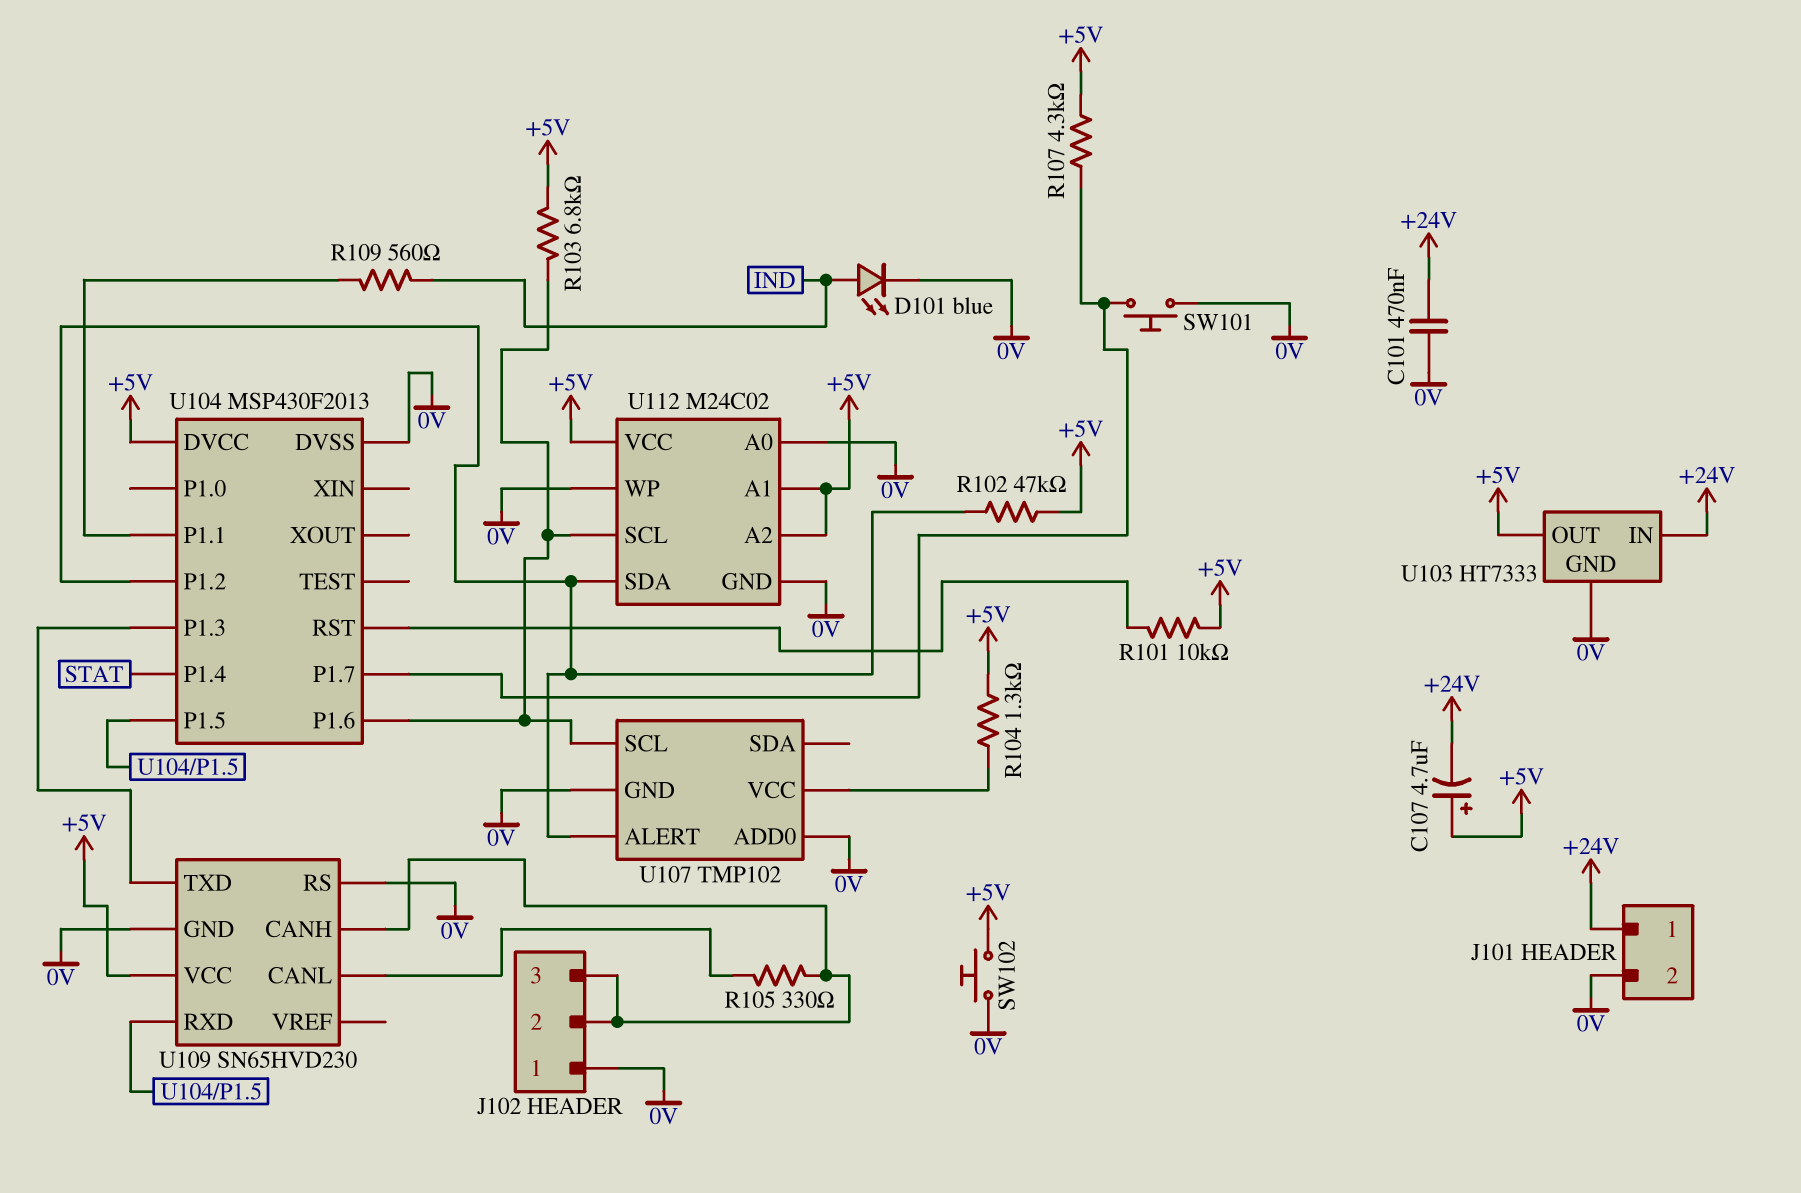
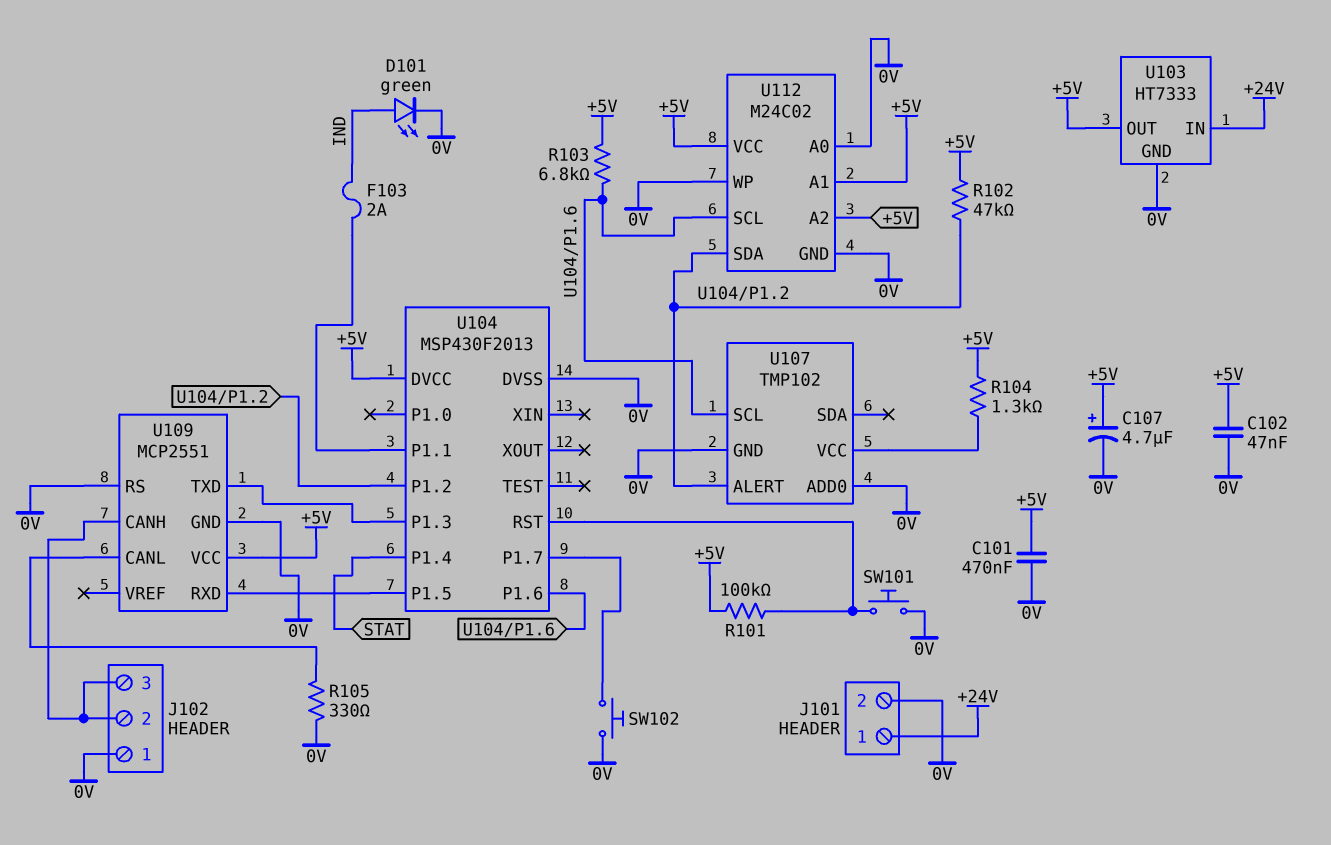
C101: 470nF (+24V, 0V) -> 470nF (+5V, 0V)
C102: none -> 47nF (+5V, 0V)
C107: 4.7uF (plus +5V, minus +24V) -> 4.7uF (plus +5V, minus 0V)
D101: LED blue (A IND, K 0V) -> LED green (A IND, K 0V)
F103: none -> 2A (IND, U104/P1.1)
R101: 10k (+5V, U104/RST) -> 100k (+5V, U104/RST)
R105: 330 (J102/2, U109/CANL) -> 330 (0V, U109/CANL)
R107: 4.3k (+5V, U104/P1.7) -> none
R109: 560 (IND, U104/P1.1) -> none
SW101: button (0V, U104/P1.7) -> button (0V, U104/RST)
SW102: button (+5V, 0V) -> button (0V, U104/P1.7)
U109: SN65HVD230 -> MCP2551

